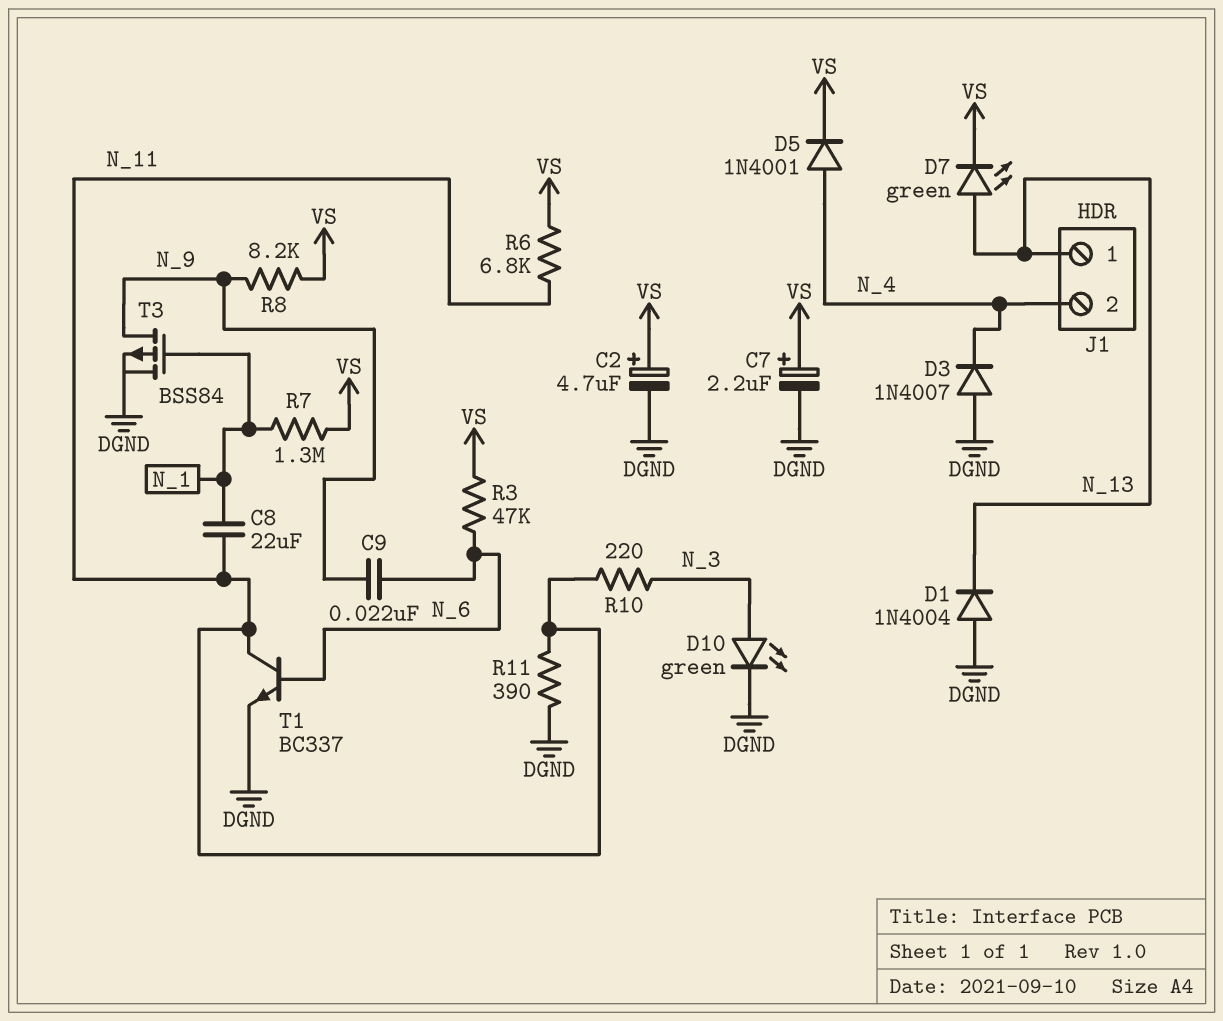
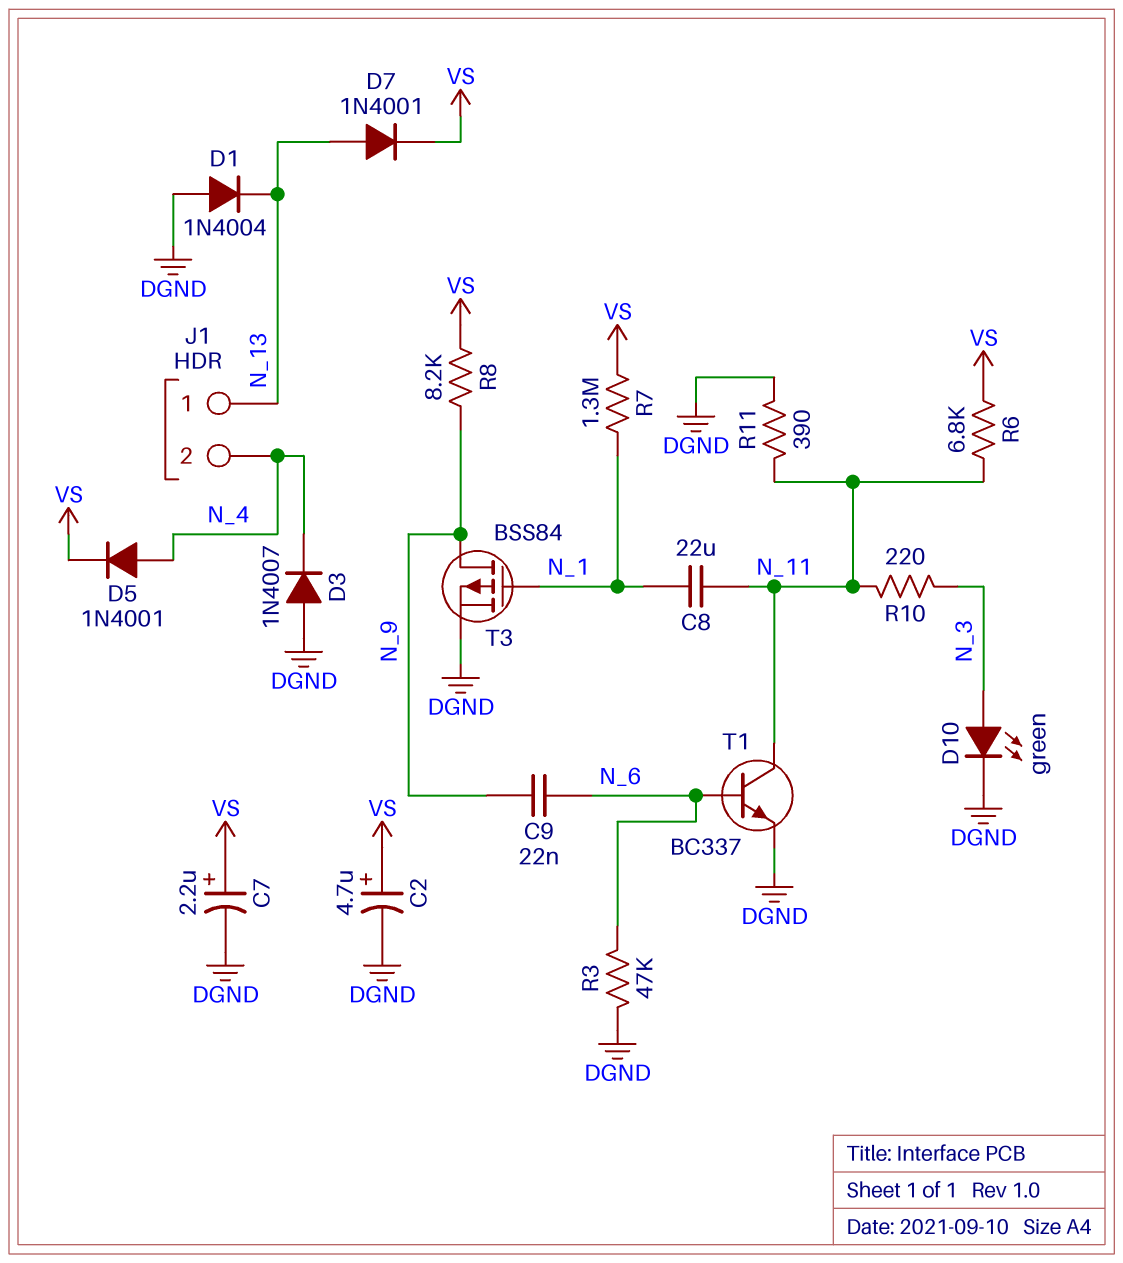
D7: LED green (A N_13, K VS) -> diode 1N4001 (A N_13, K VS)
R3: 47k (N_6, VS) -> 47k (DGND, N_6)

